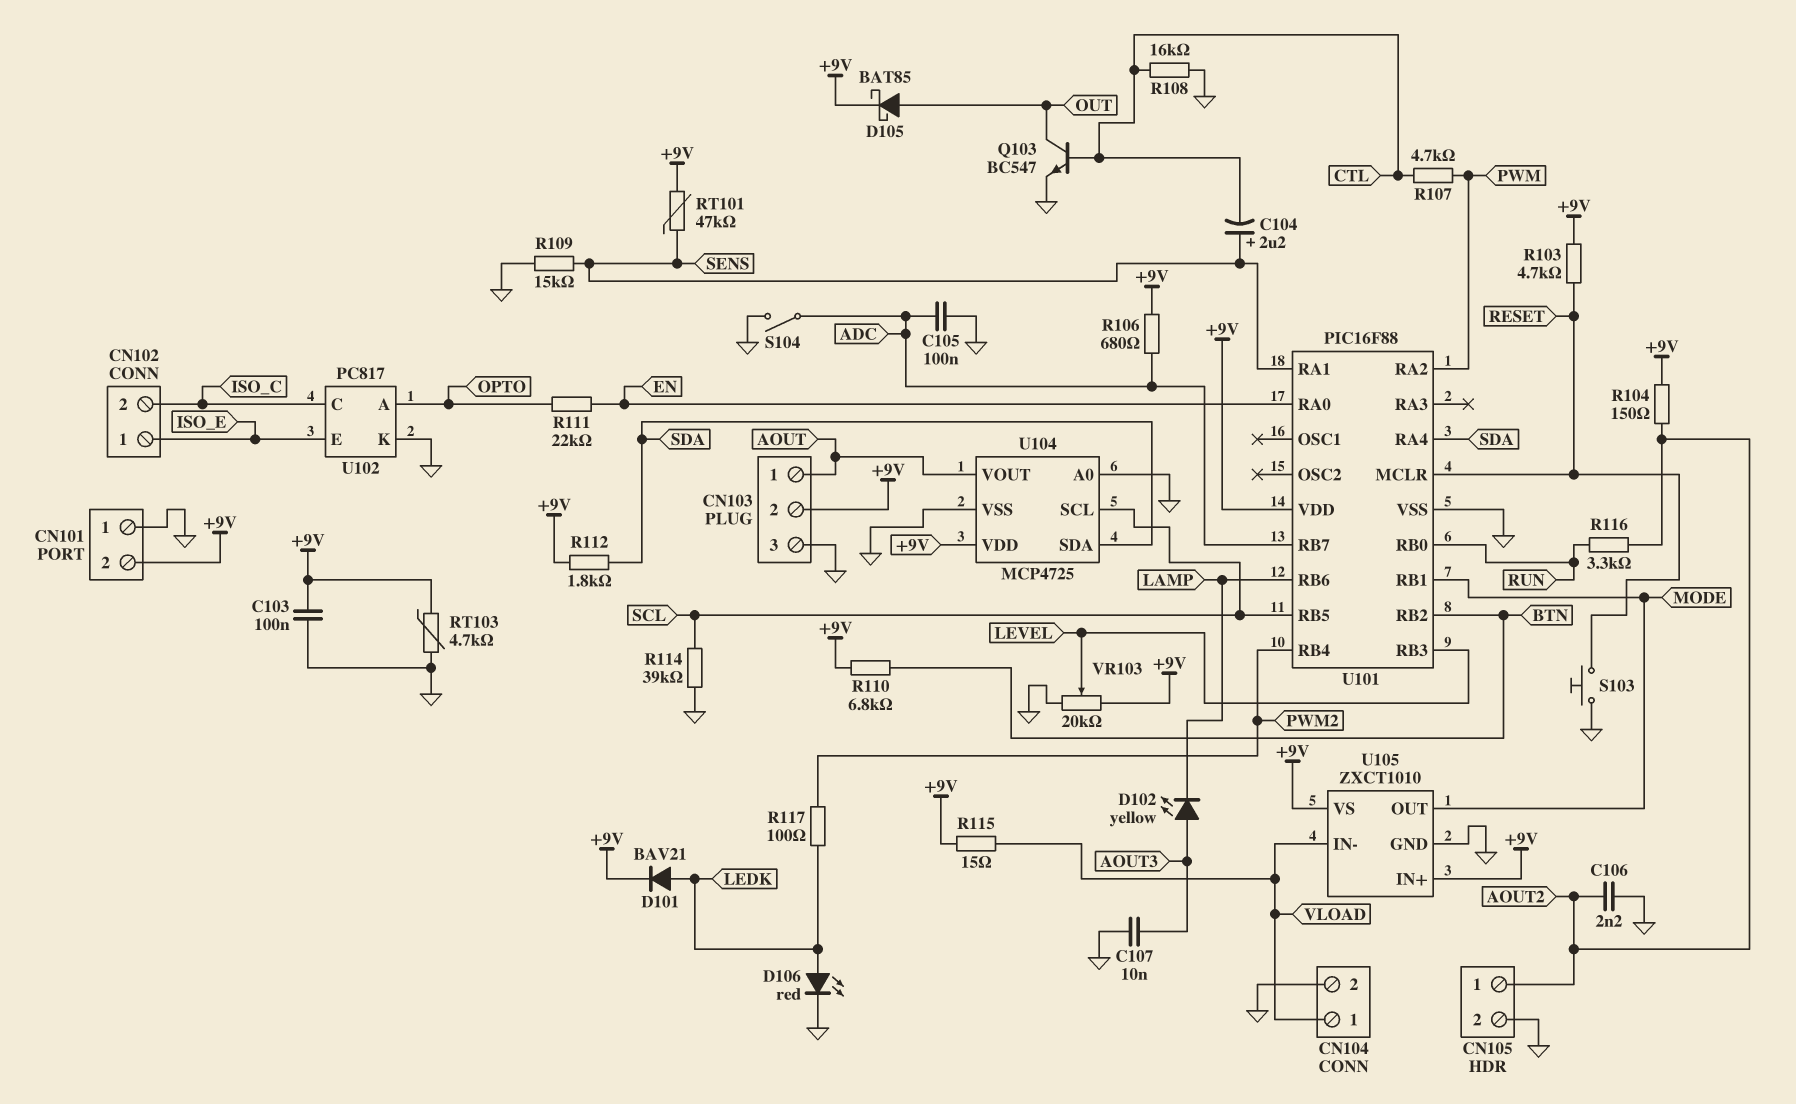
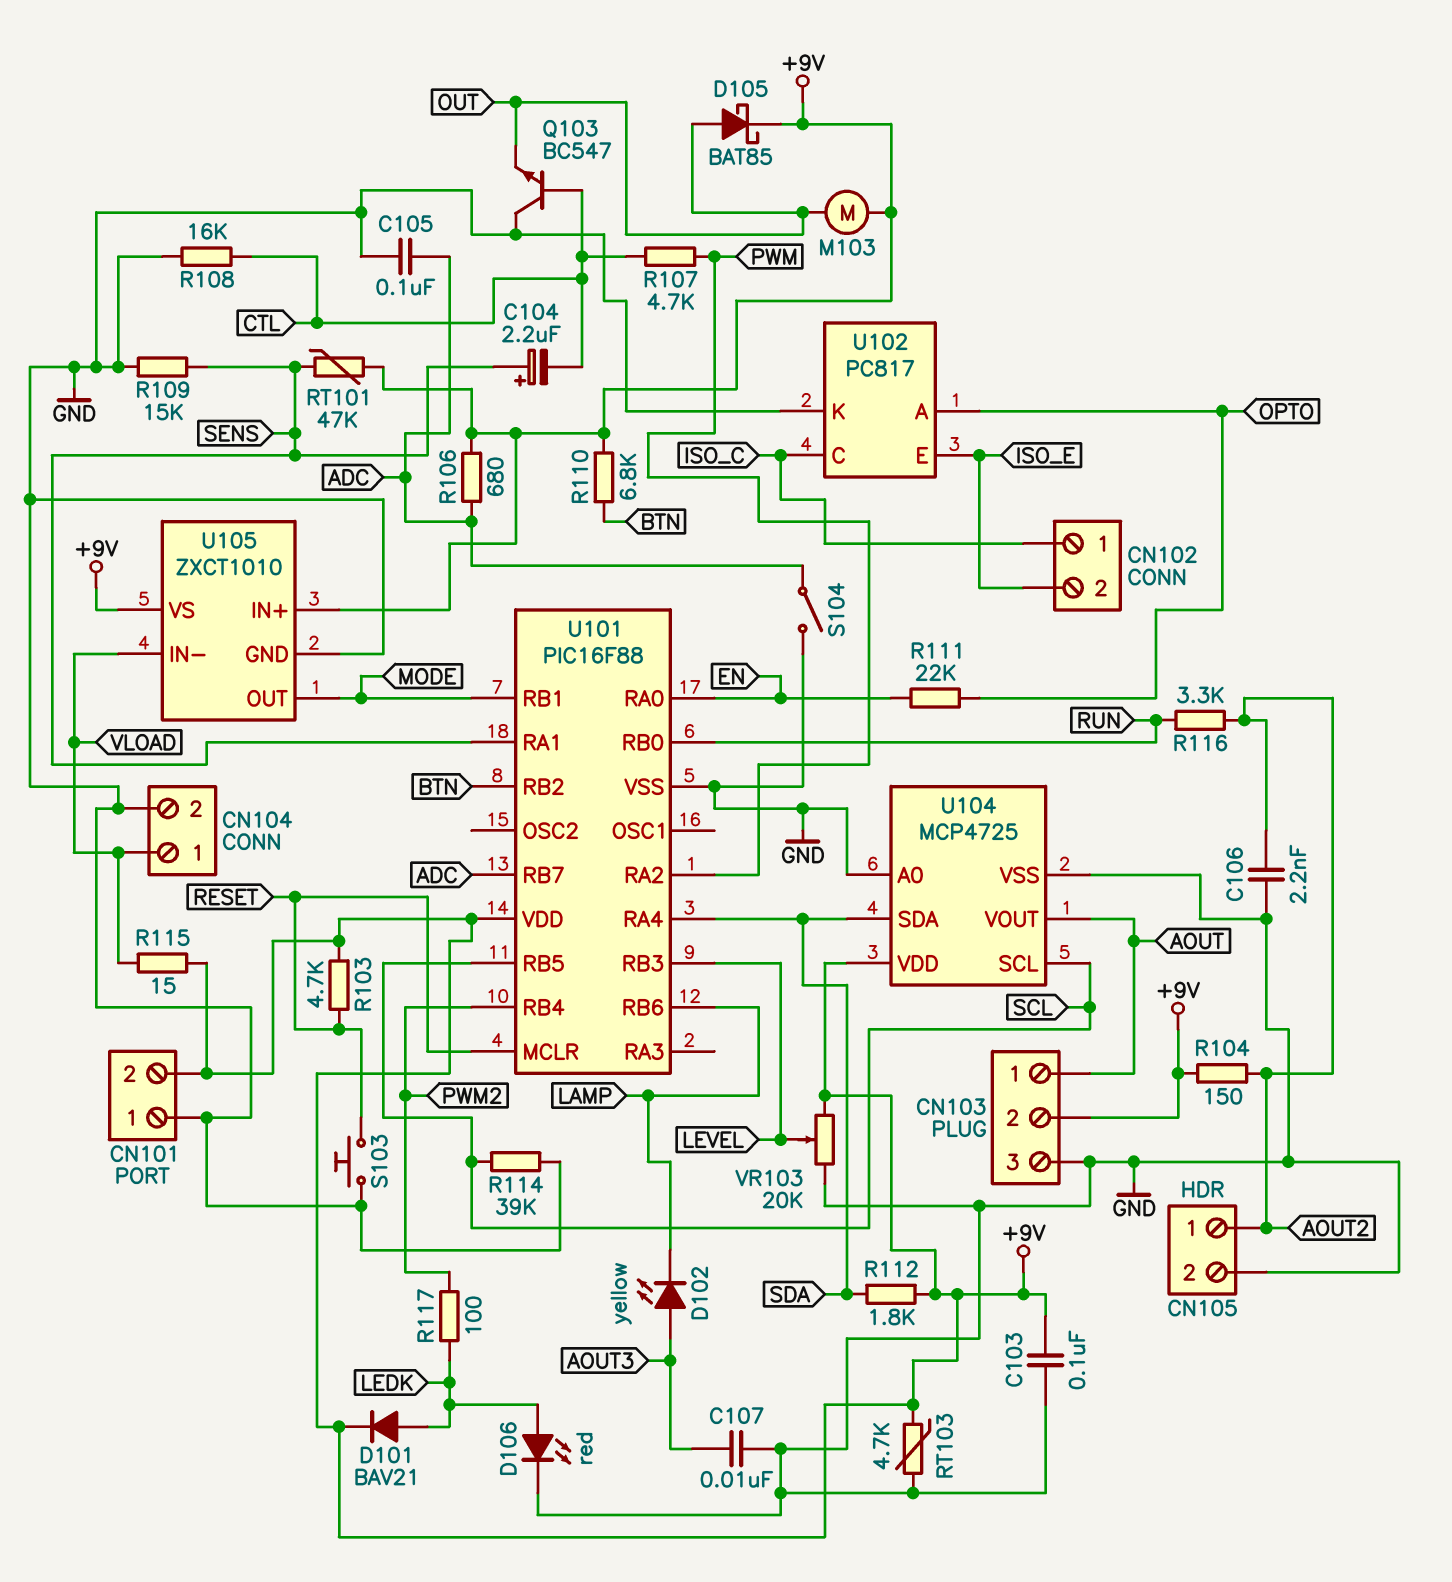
CN102 pin 1: ISO_E -> ISO_C
CN102 pin 2: ISO_C -> ISO_E
M103: none -> motor (+9V, OUT)
Q103: NPN BC547 (B CTL, C OUT, E GND) -> NPN BC547 (B CTL, C GND, E OUT)

